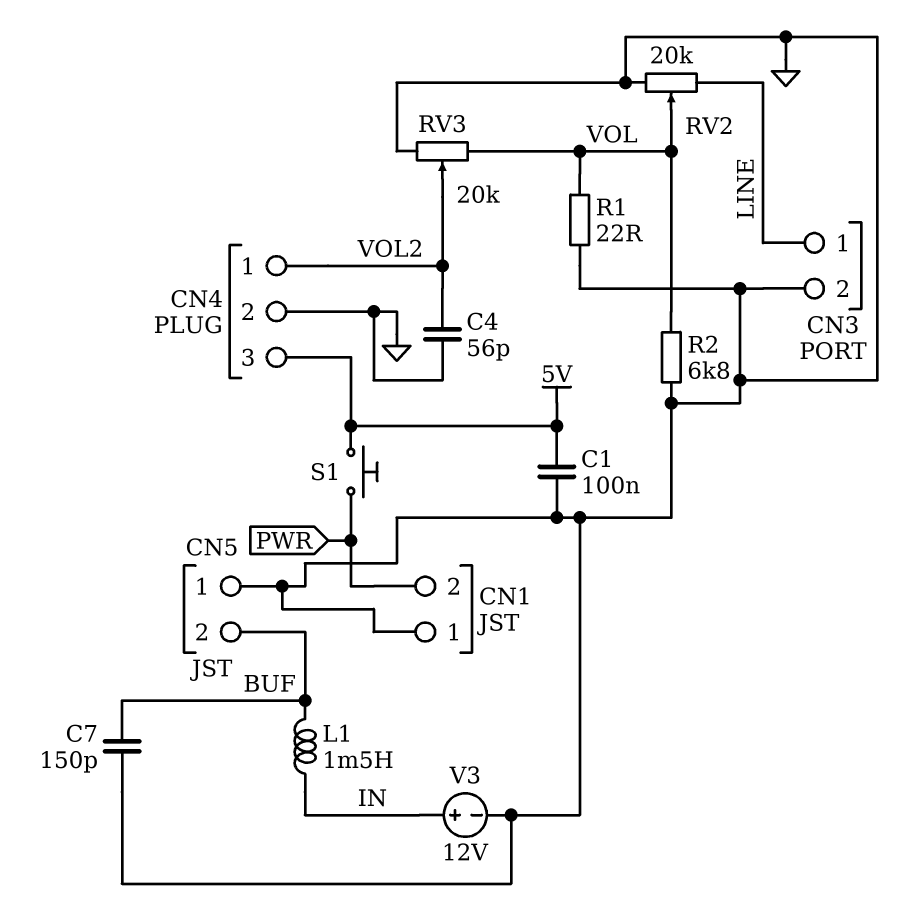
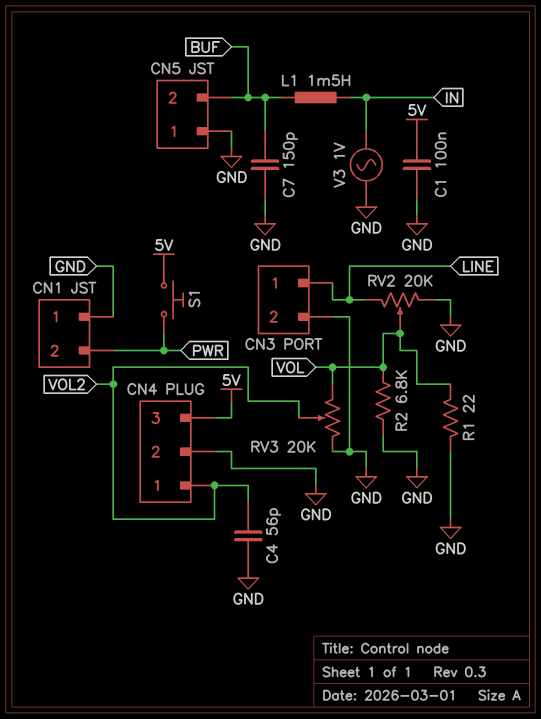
V3: 12V (plus IN, minus GND) -> AC 1V (GND, IN)

